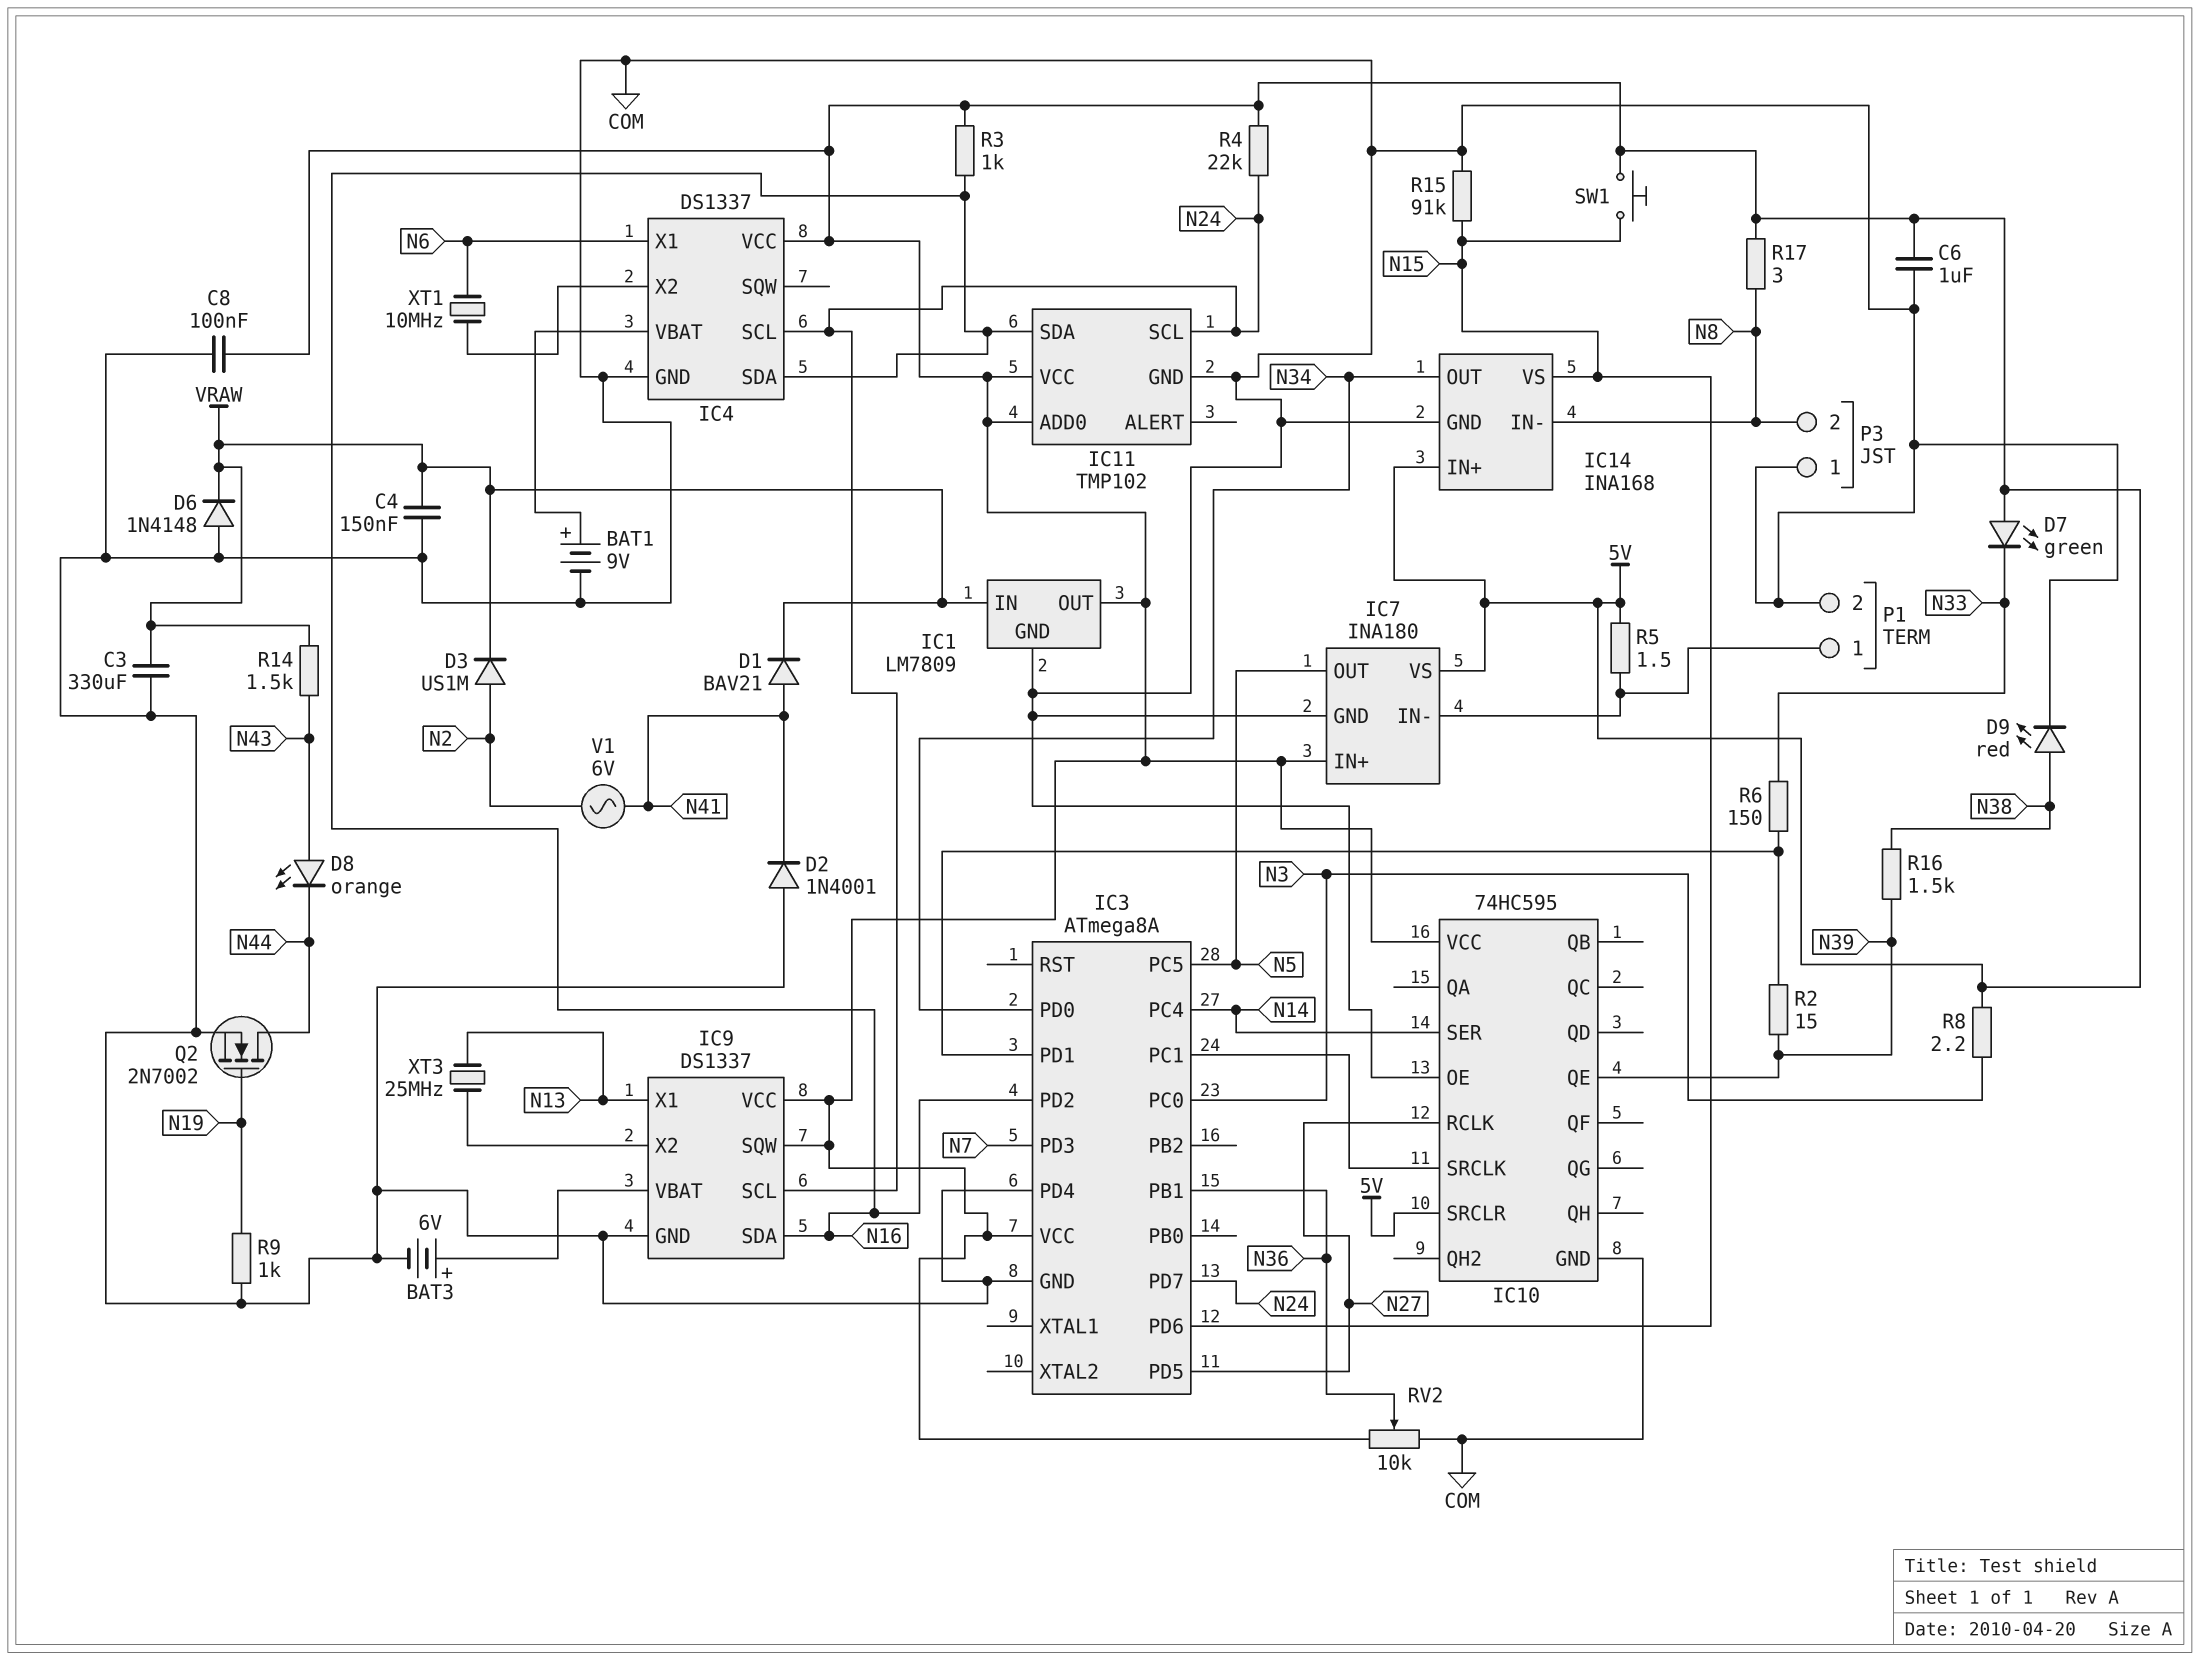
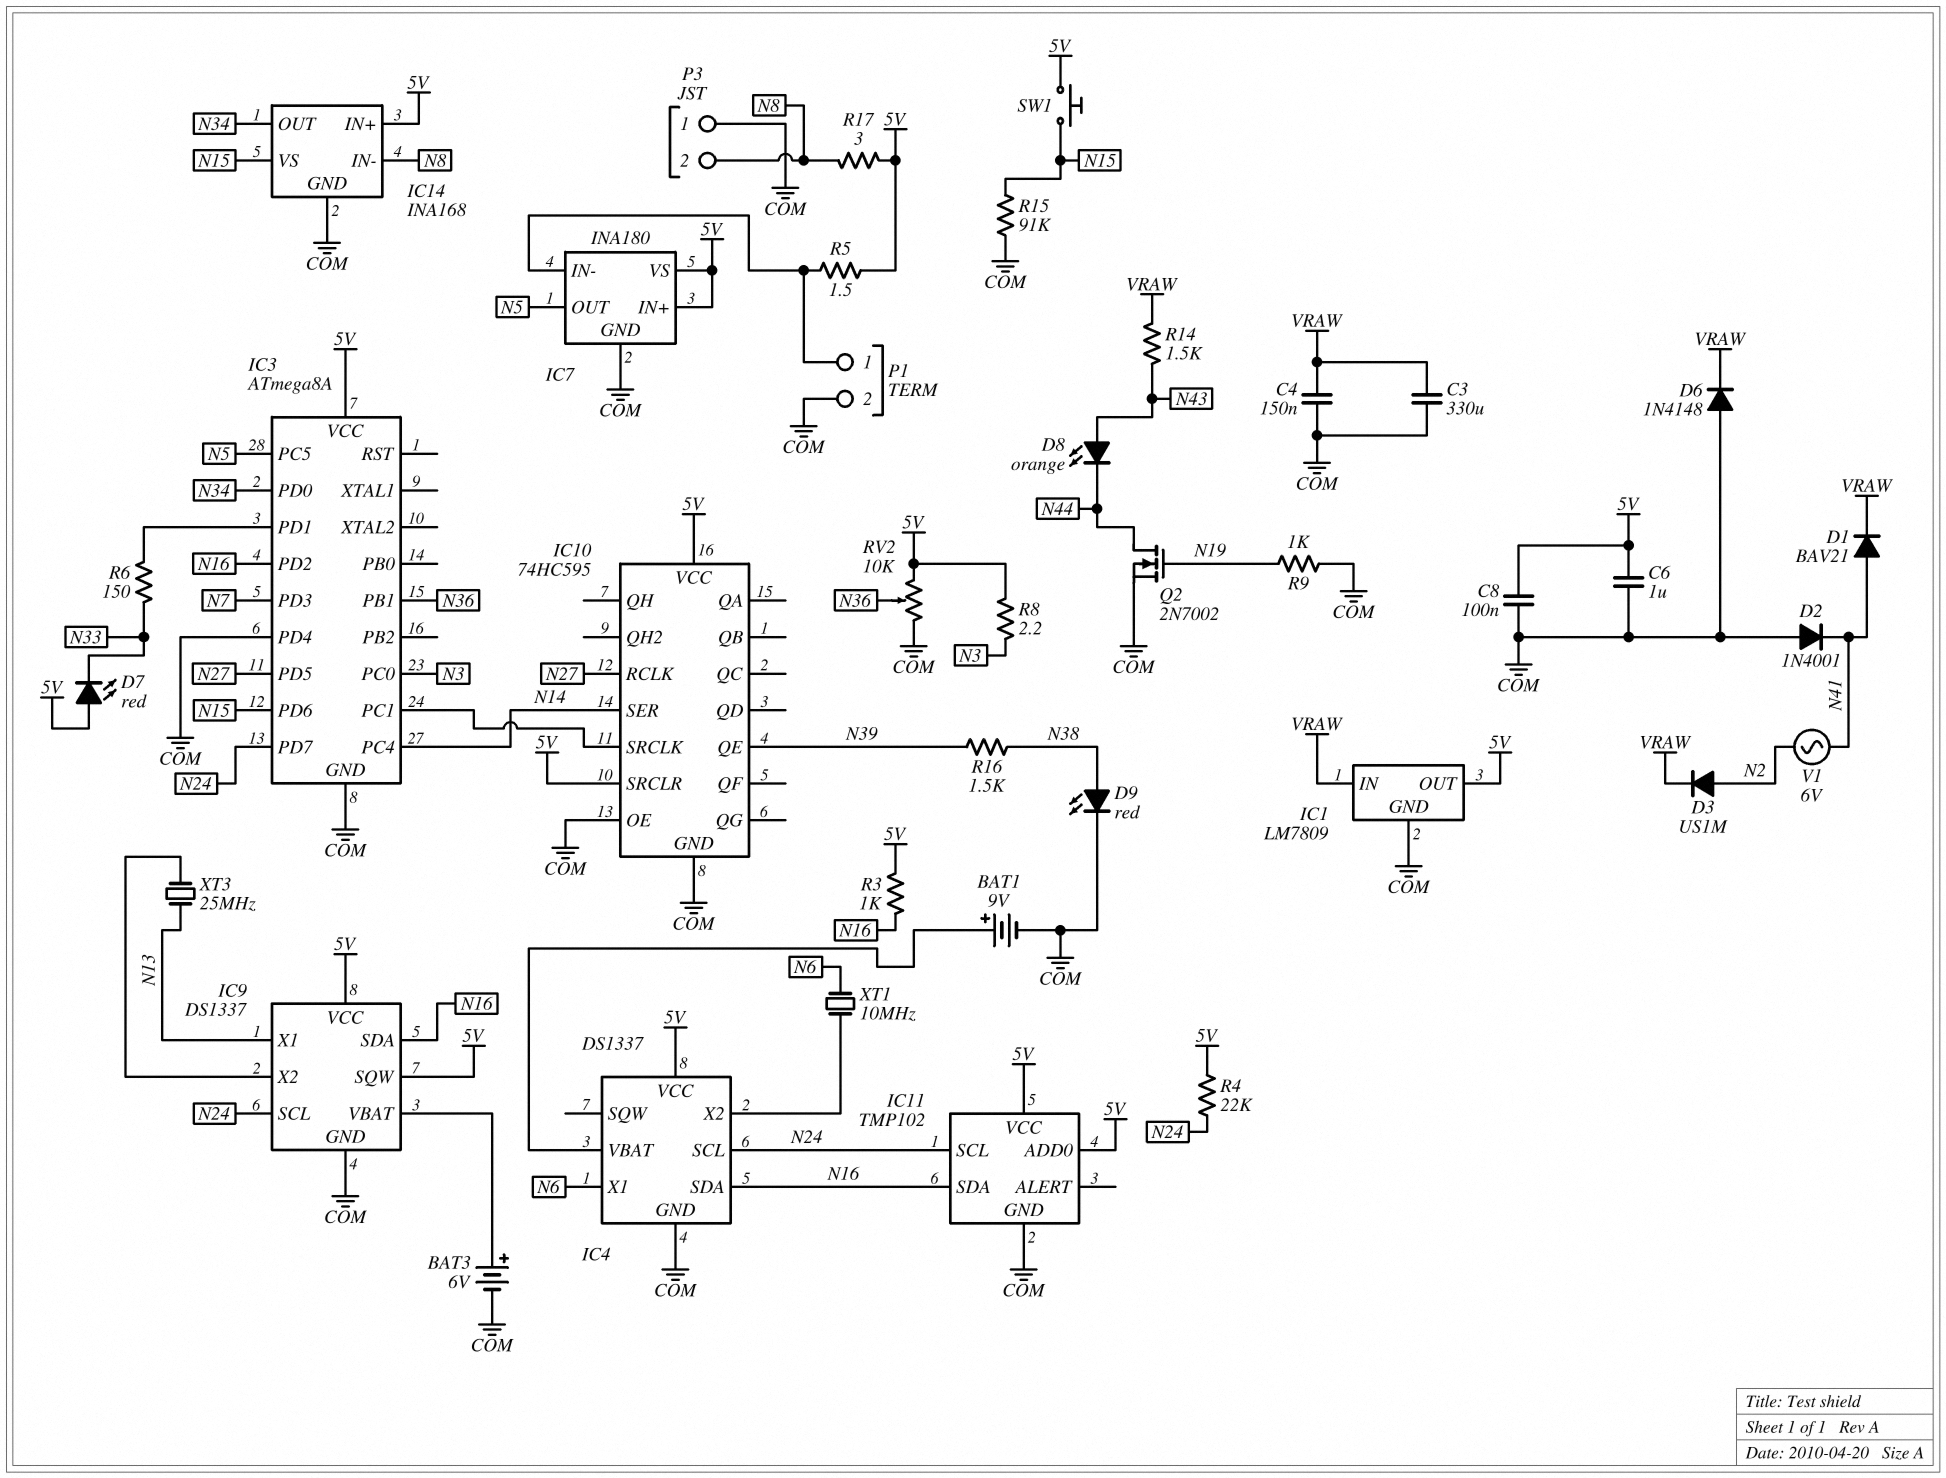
D7: LED green (A 5V, K N33) -> LED red (A 5V, K N33)
R2: 15 (IC3/PD1, N39) -> none

